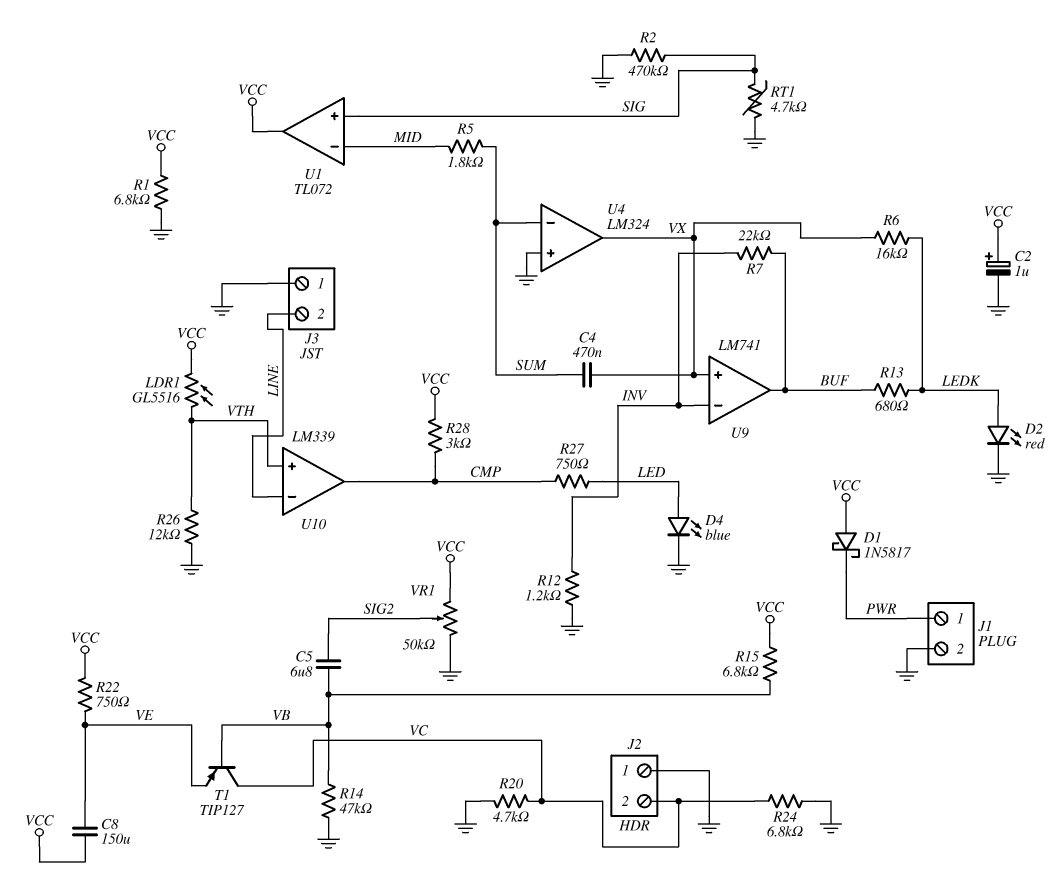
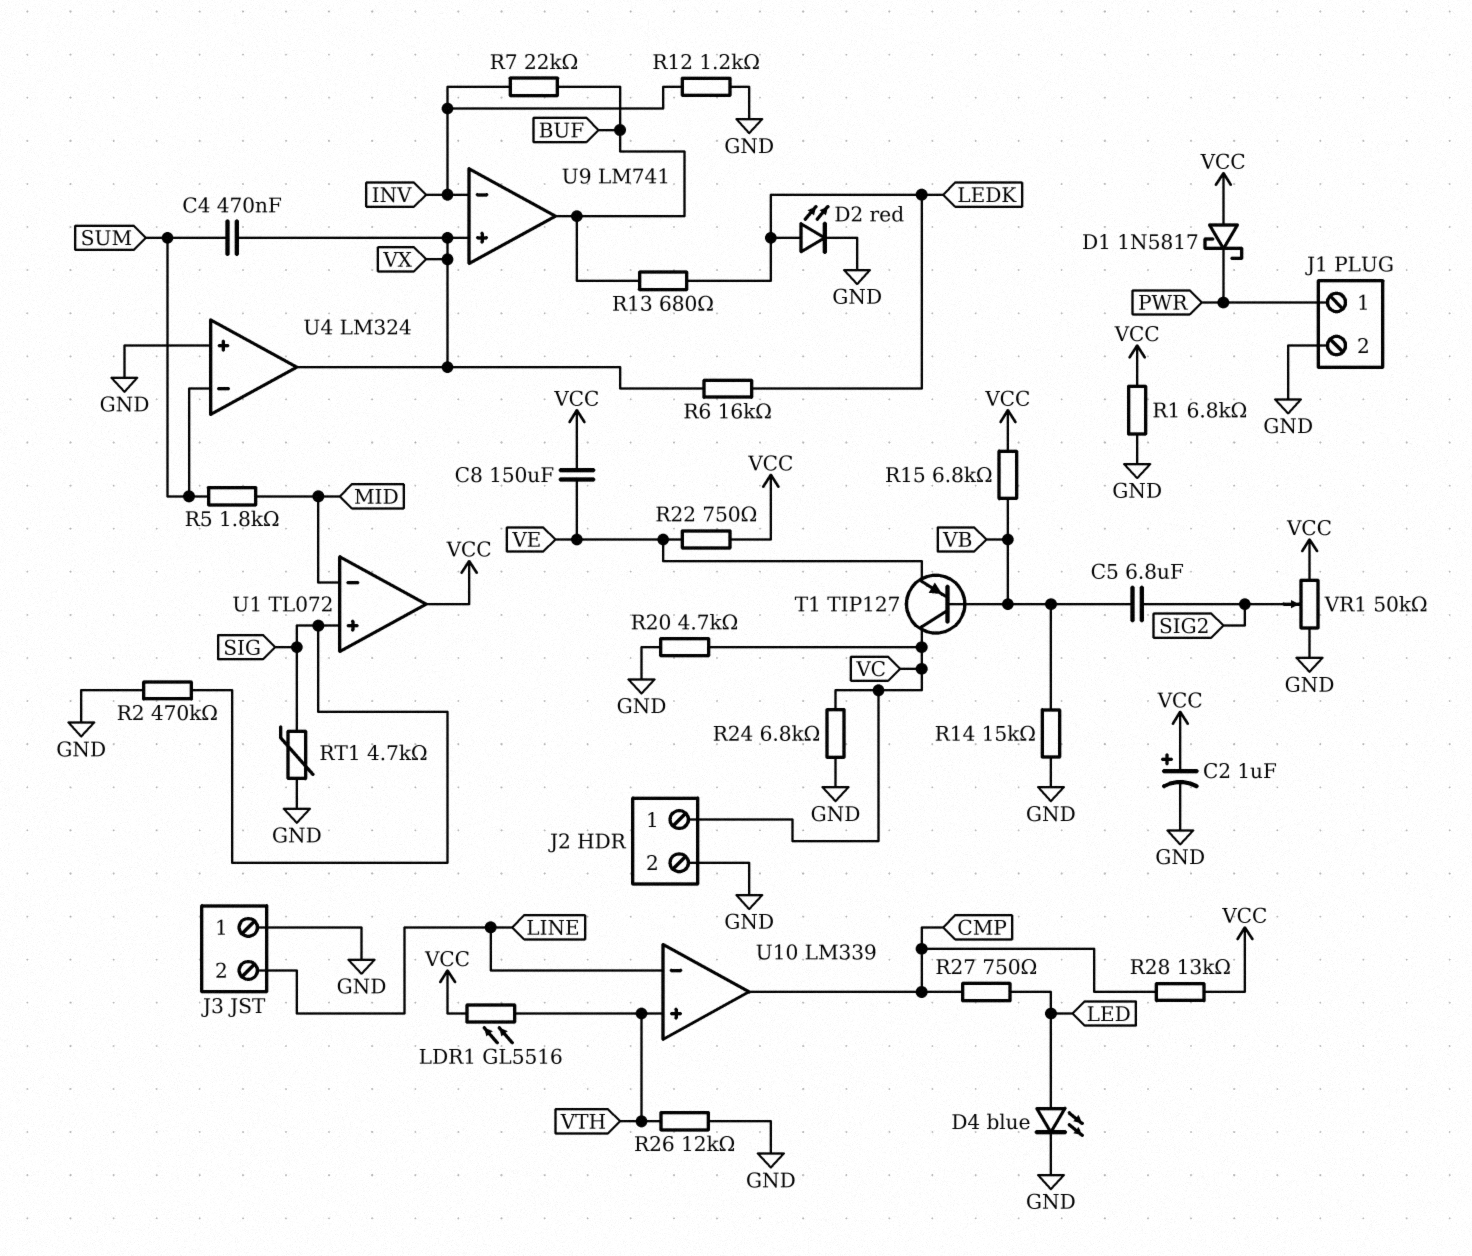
J2 pin 1: GND -> VC
J2 pin 2: VC -> GND
R14: 47k (GND, VB) -> 15k (GND, VB)
R28: 3k (CMP, VCC) -> 13k (CMP, VCC)

